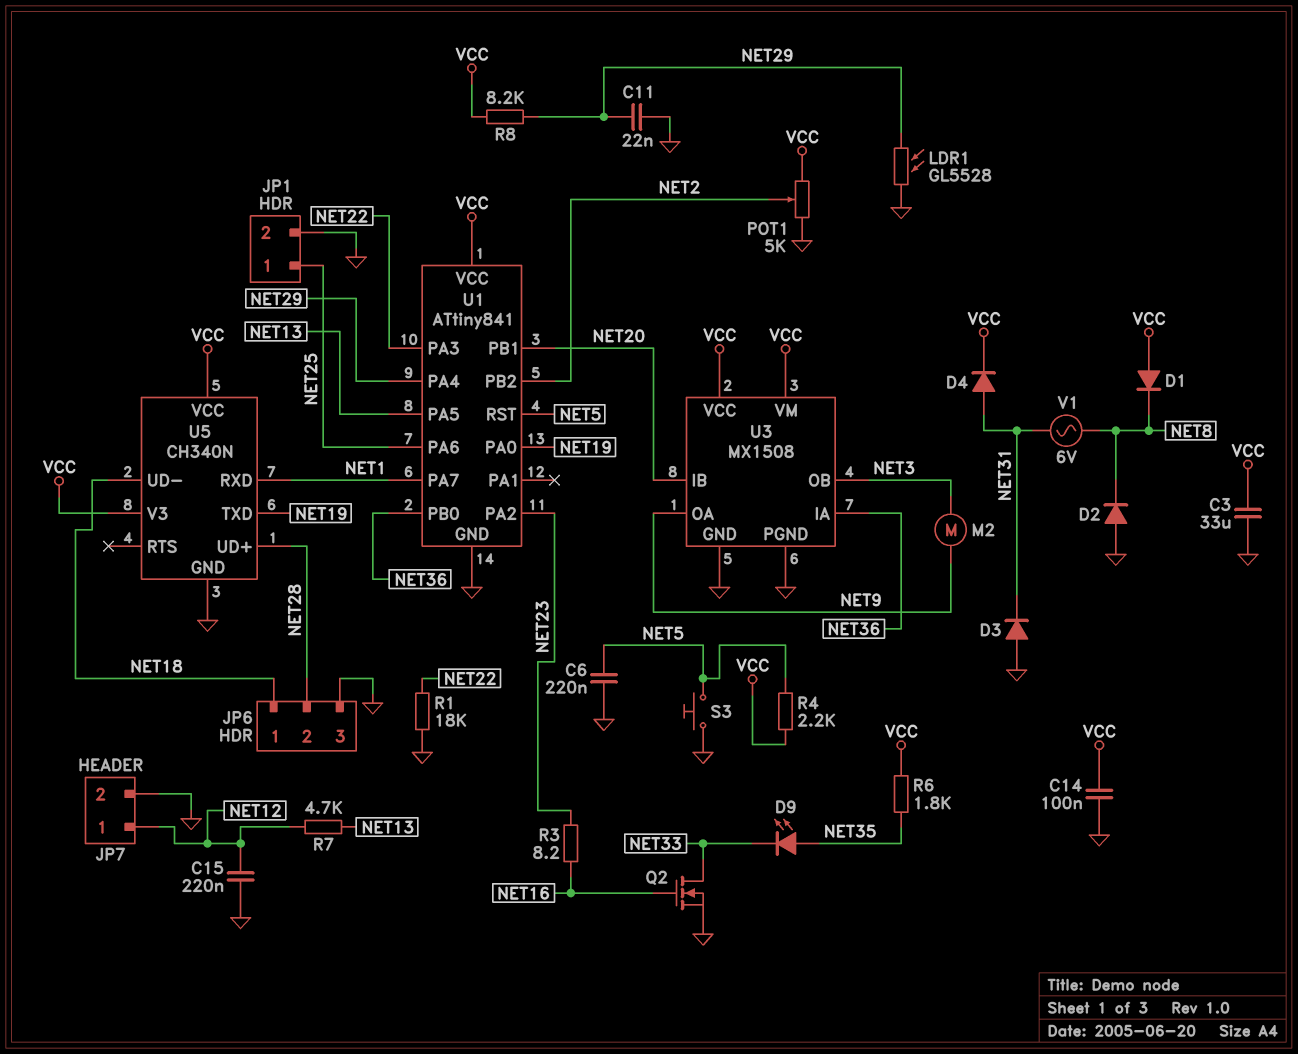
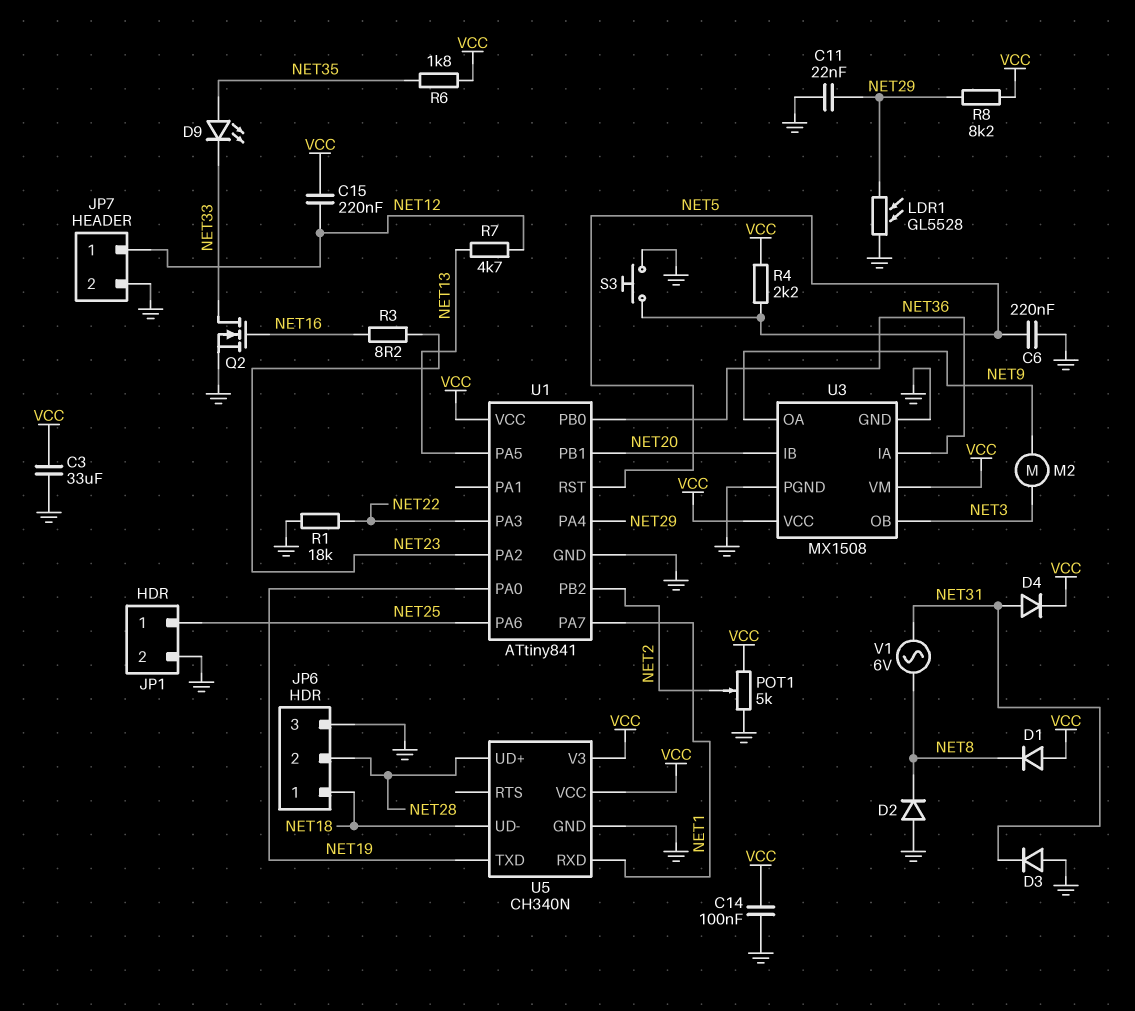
C15: 220nF (GND, NET12) -> 220nF (NET12, VCC)

